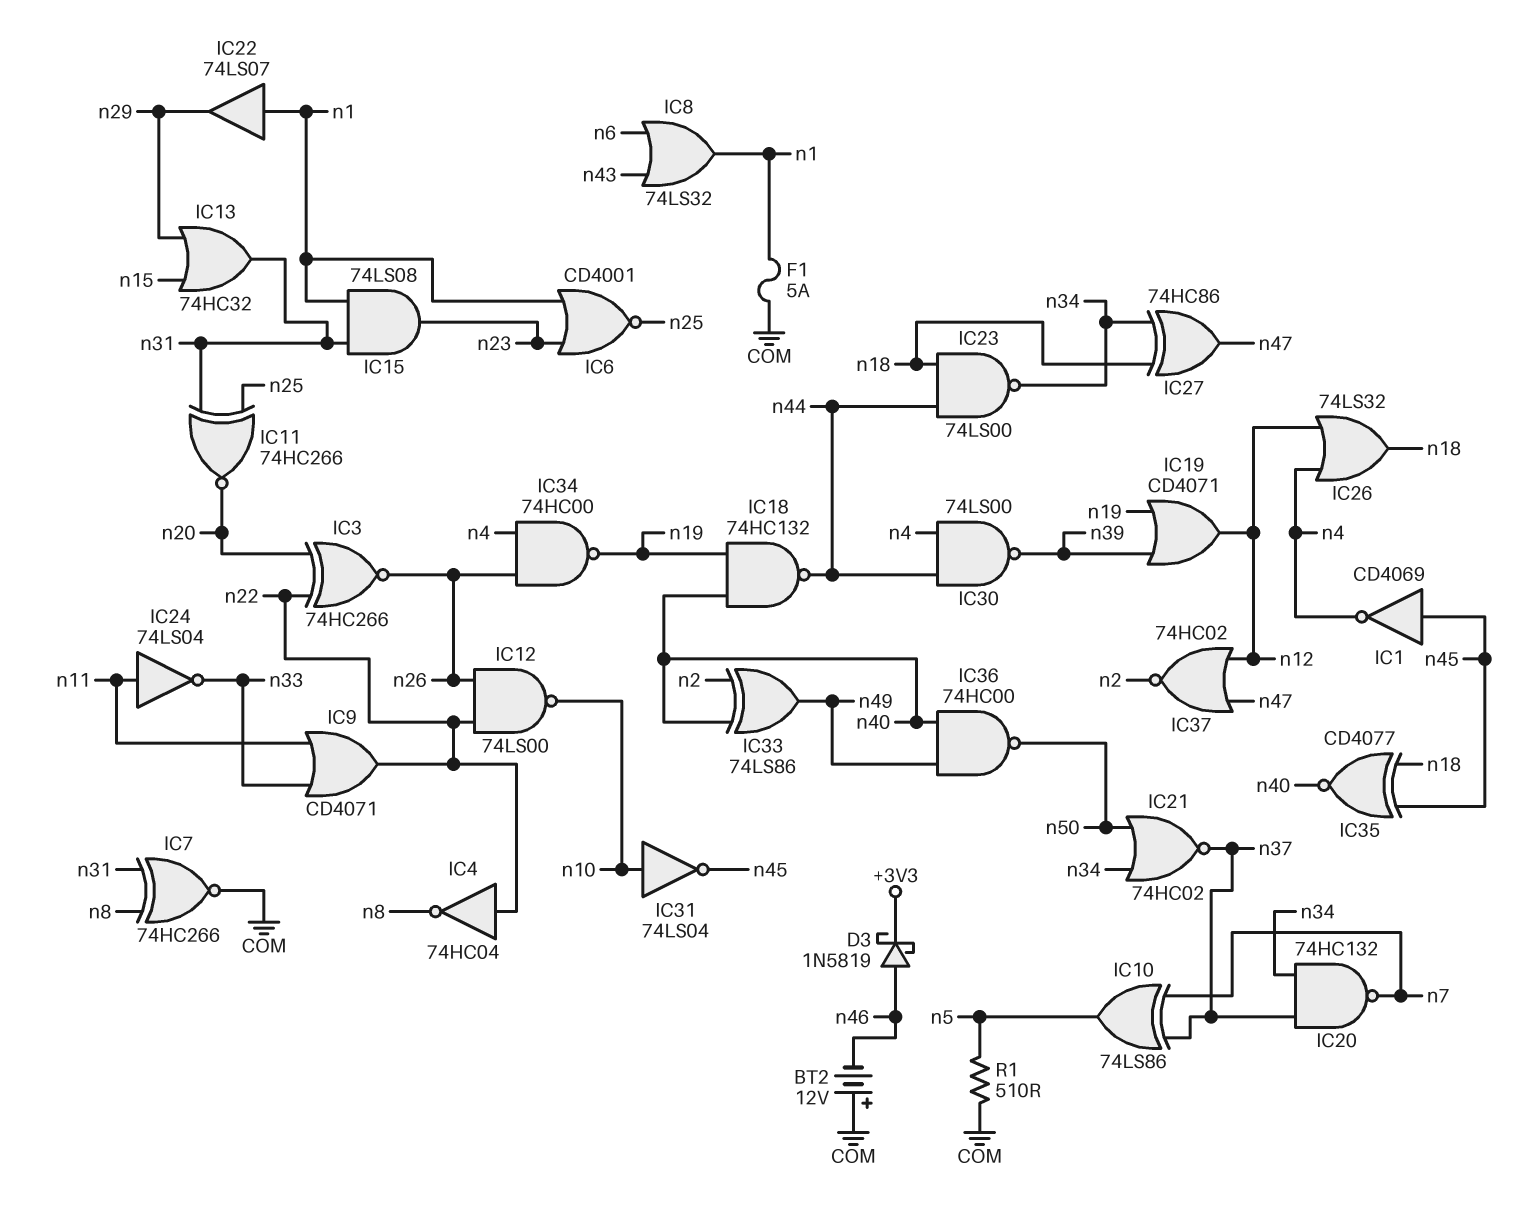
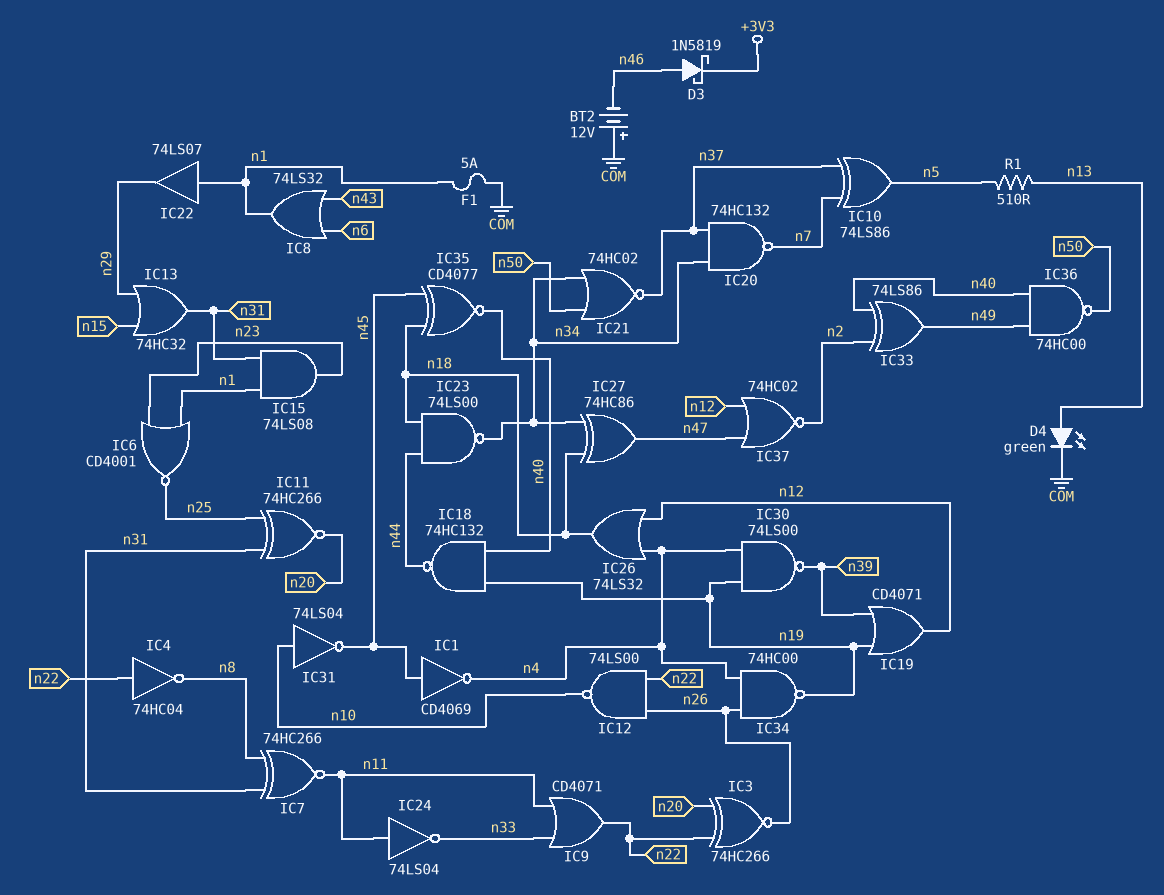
D4: none -> LED green (A n13, K COM)
IC7: XNOR 74HC266 (in n8, in n31, out COM) -> XNOR 74HC266 (in n8, in n31, out n11)
IC30: NAND 74LS00 (in n4, in n44, out n39) -> NAND 74LS00 (in n4, in n19, out n39)
R1: 510 (COM, n5) -> 510 (n5, n13)

